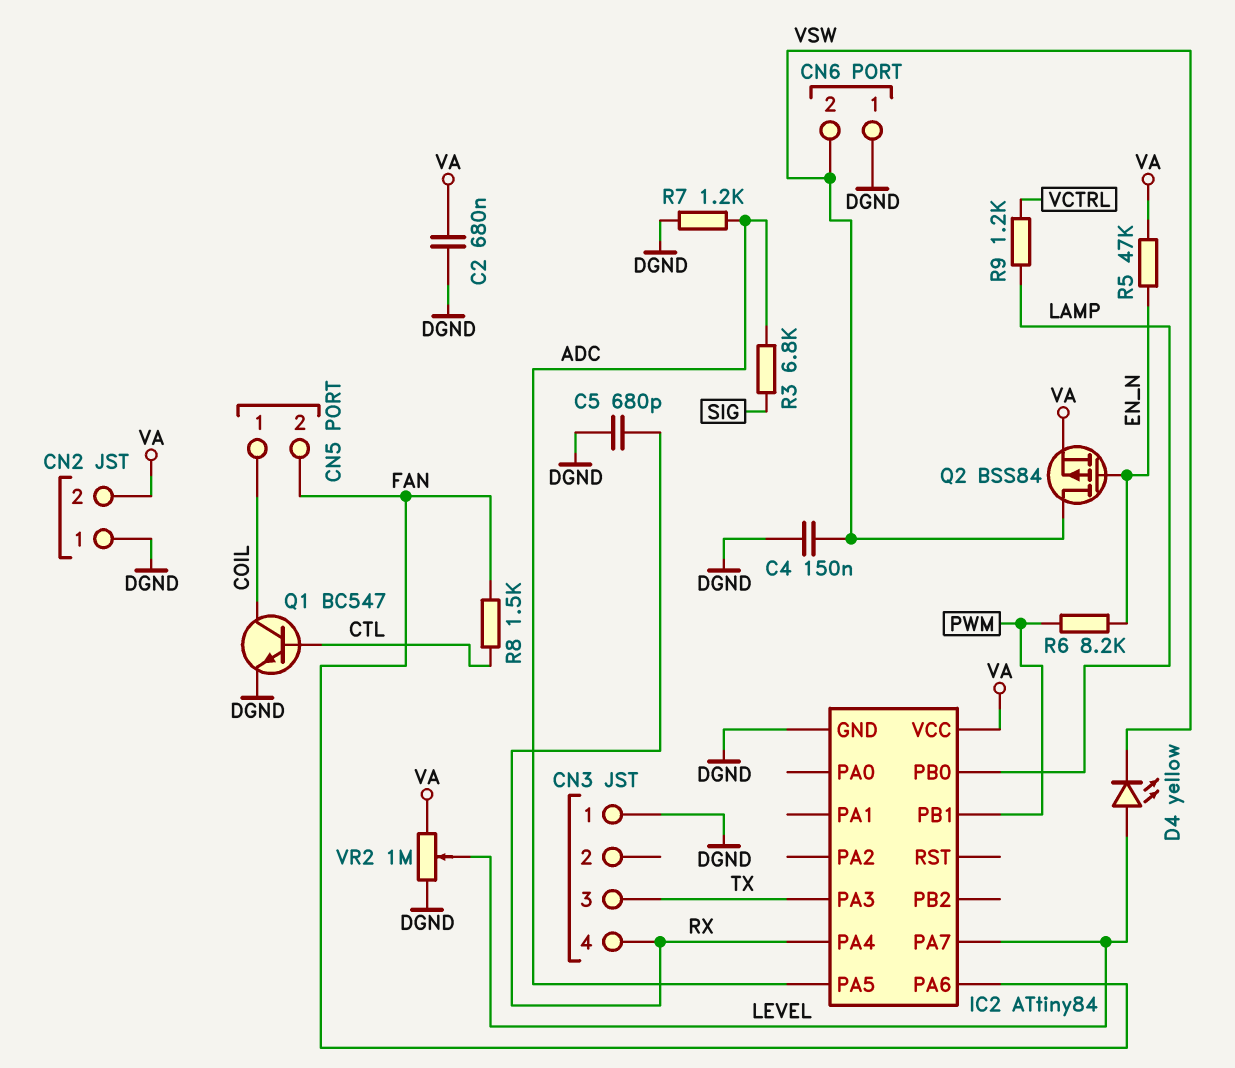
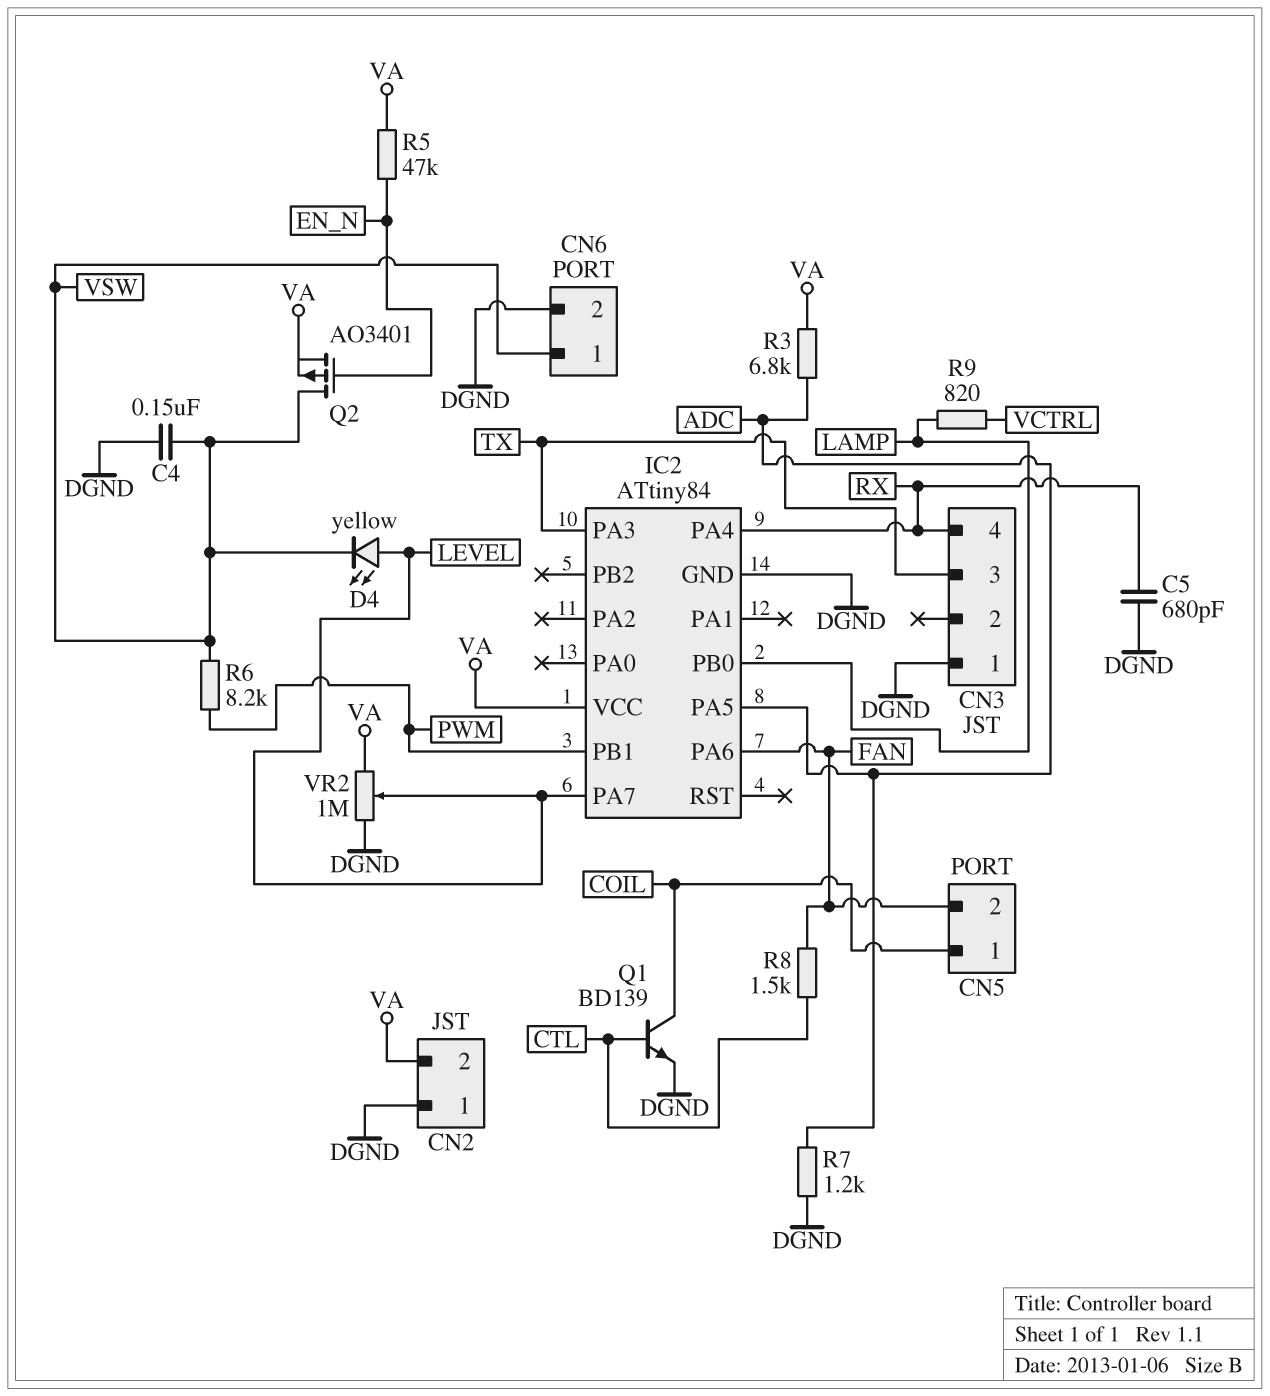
C2: 680nF (DGND, VA) -> none
CN6 pin 1: DGND -> VSW
CN6 pin 2: VSW -> DGND
Q1: NPN BC547 (B CTL, C COIL, E DGND) -> NPN BD139 (B CTL, C COIL, E DGND)
Q2: PMOS BSS84 (G EN_N, D VSW, S VA) -> PMOS AO3401 (G EN_N, D VSW, S VA)
R3: 6.8k (ADC, SIG) -> 6.8k (ADC, VA)
R6: 8.2k (EN_N, PWM) -> 8.2k (PWM, VSW)
R9: 1.2k (LAMP, VCTRL) -> 820 (LAMP, VCTRL)

